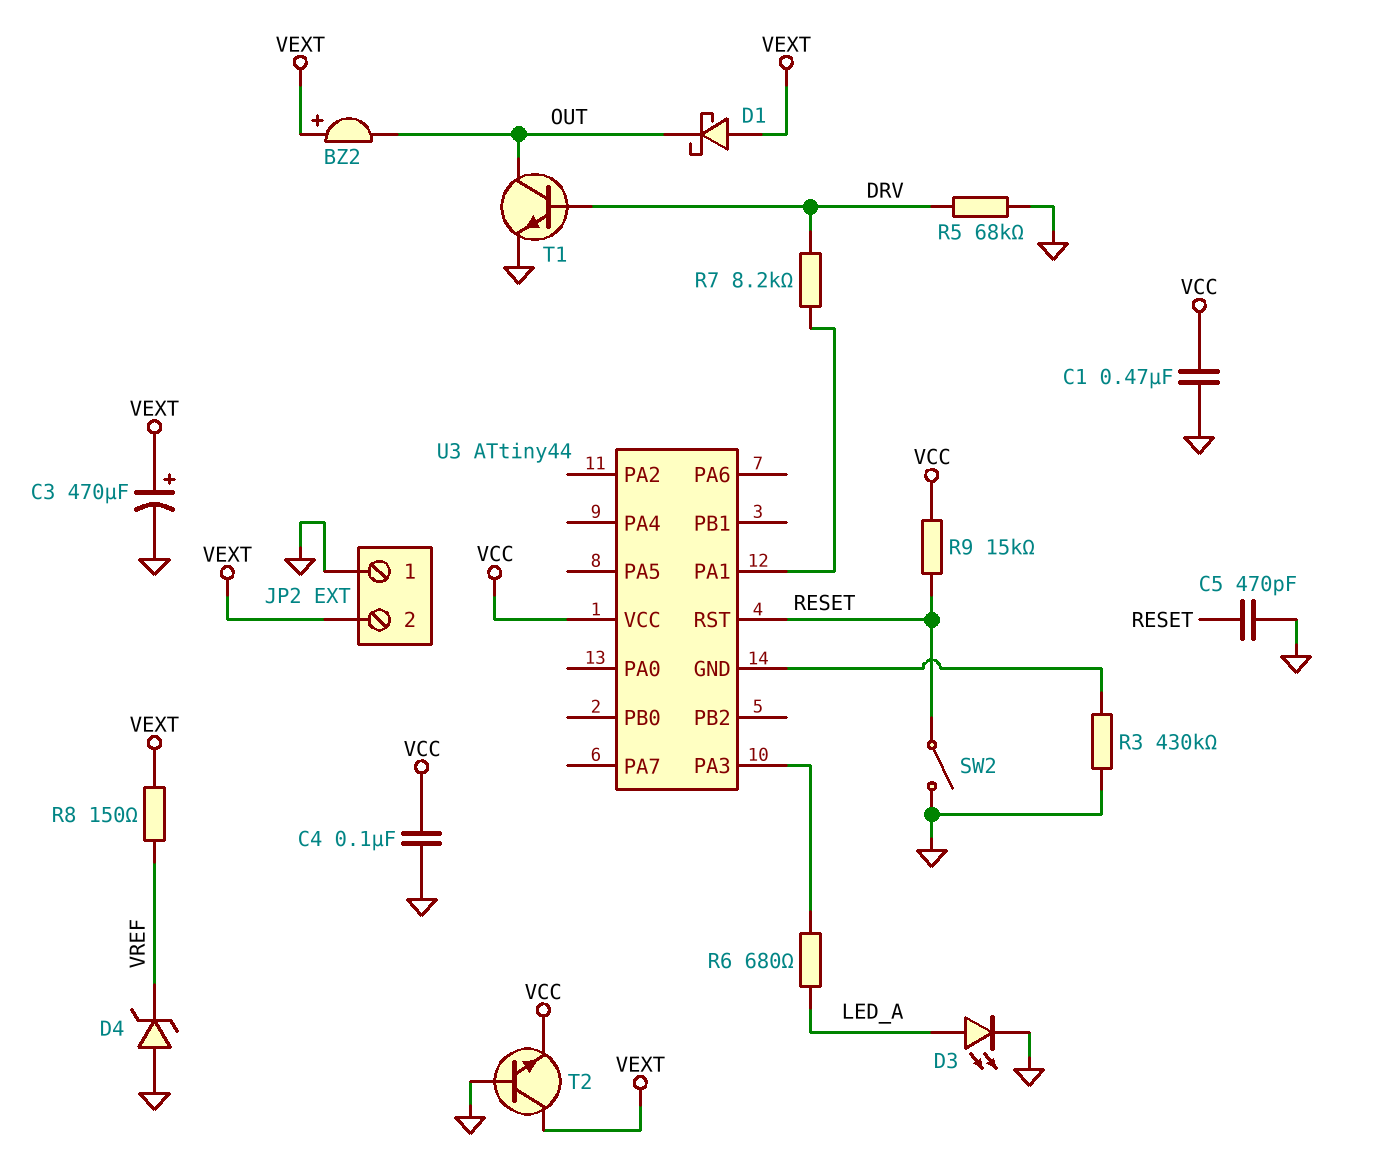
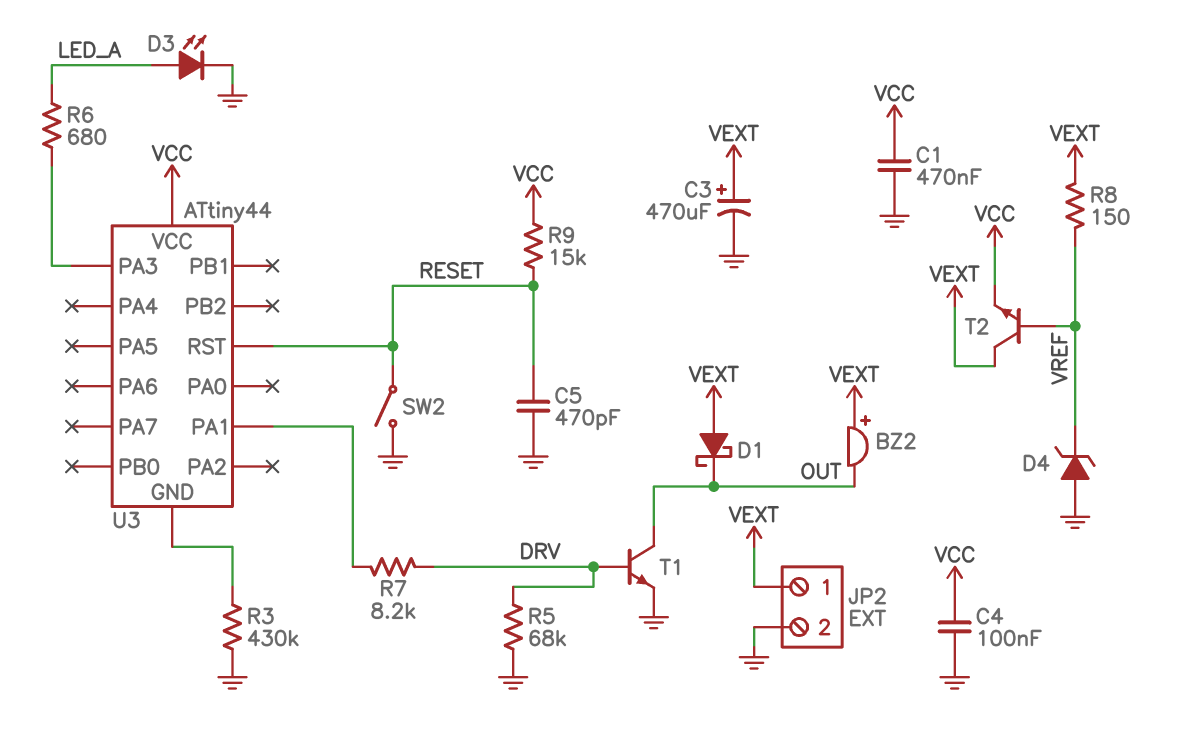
JP2 pin 1: GND -> VEXT
JP2 pin 2: VEXT -> GND
T2: NPN (B GND, C VEXT, E VCC) -> NPN (B VREF, C VEXT, E VCC)

